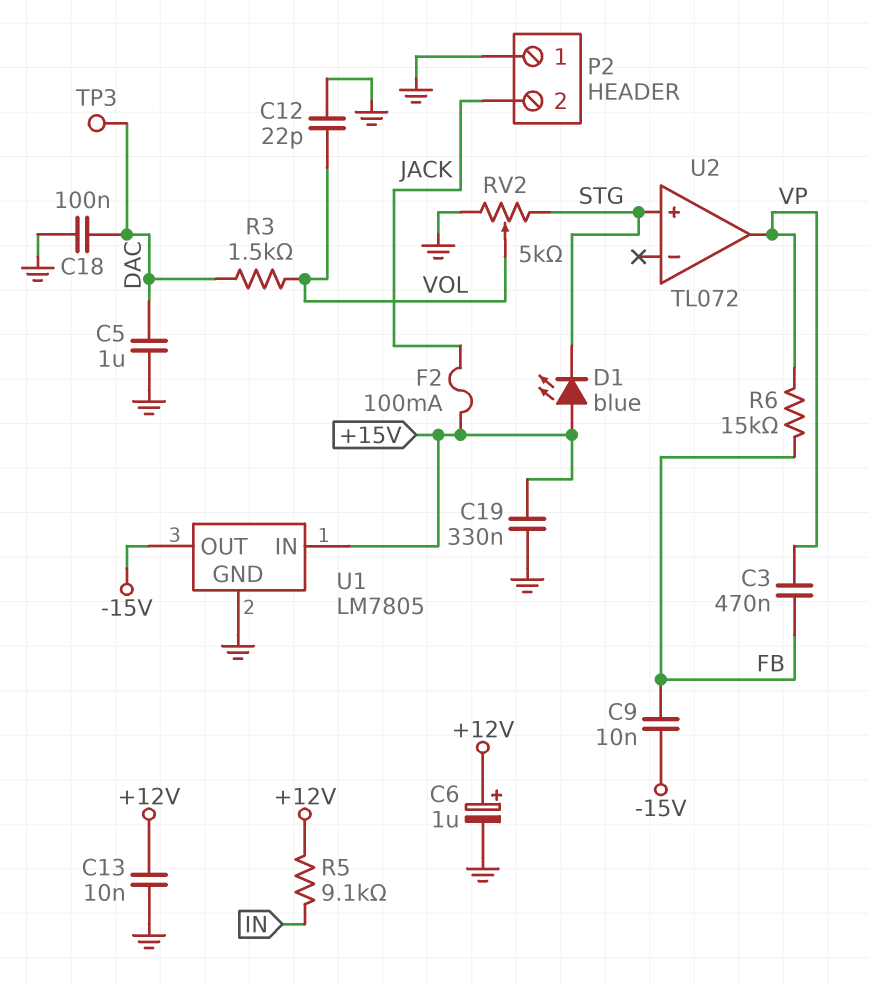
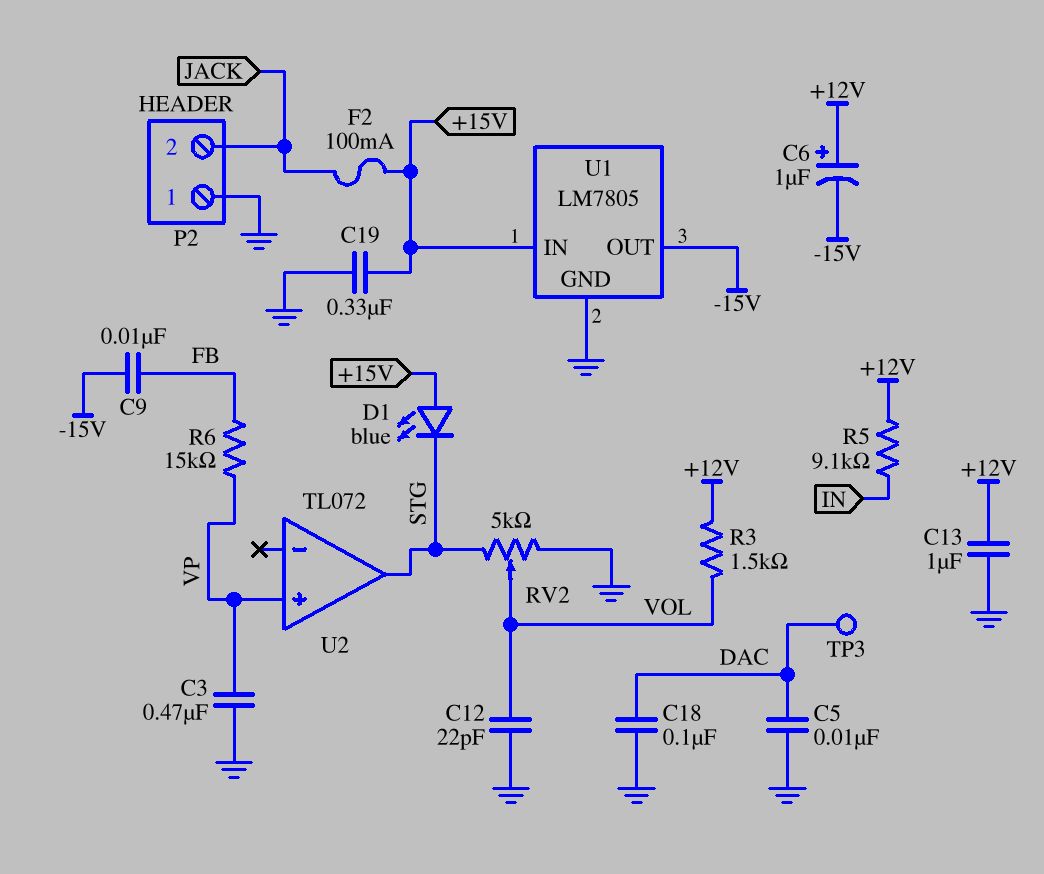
C3: 470nF (FB, VP) -> 470nF (GND, VP)
C5: 1uF (DAC, GND) -> 10nF (DAC, GND)
C6: 1uF (plus +12V, minus GND) -> 1uF (plus +12V, minus -15V)
C13: 10nF (+12V, GND) -> 1uF (+12V, GND)
R3: 1.5k (DAC, VOL) -> 1.5k (+12V, VOL)
U2 pin in+: STG -> VP
U2 pin out: VP -> STG

